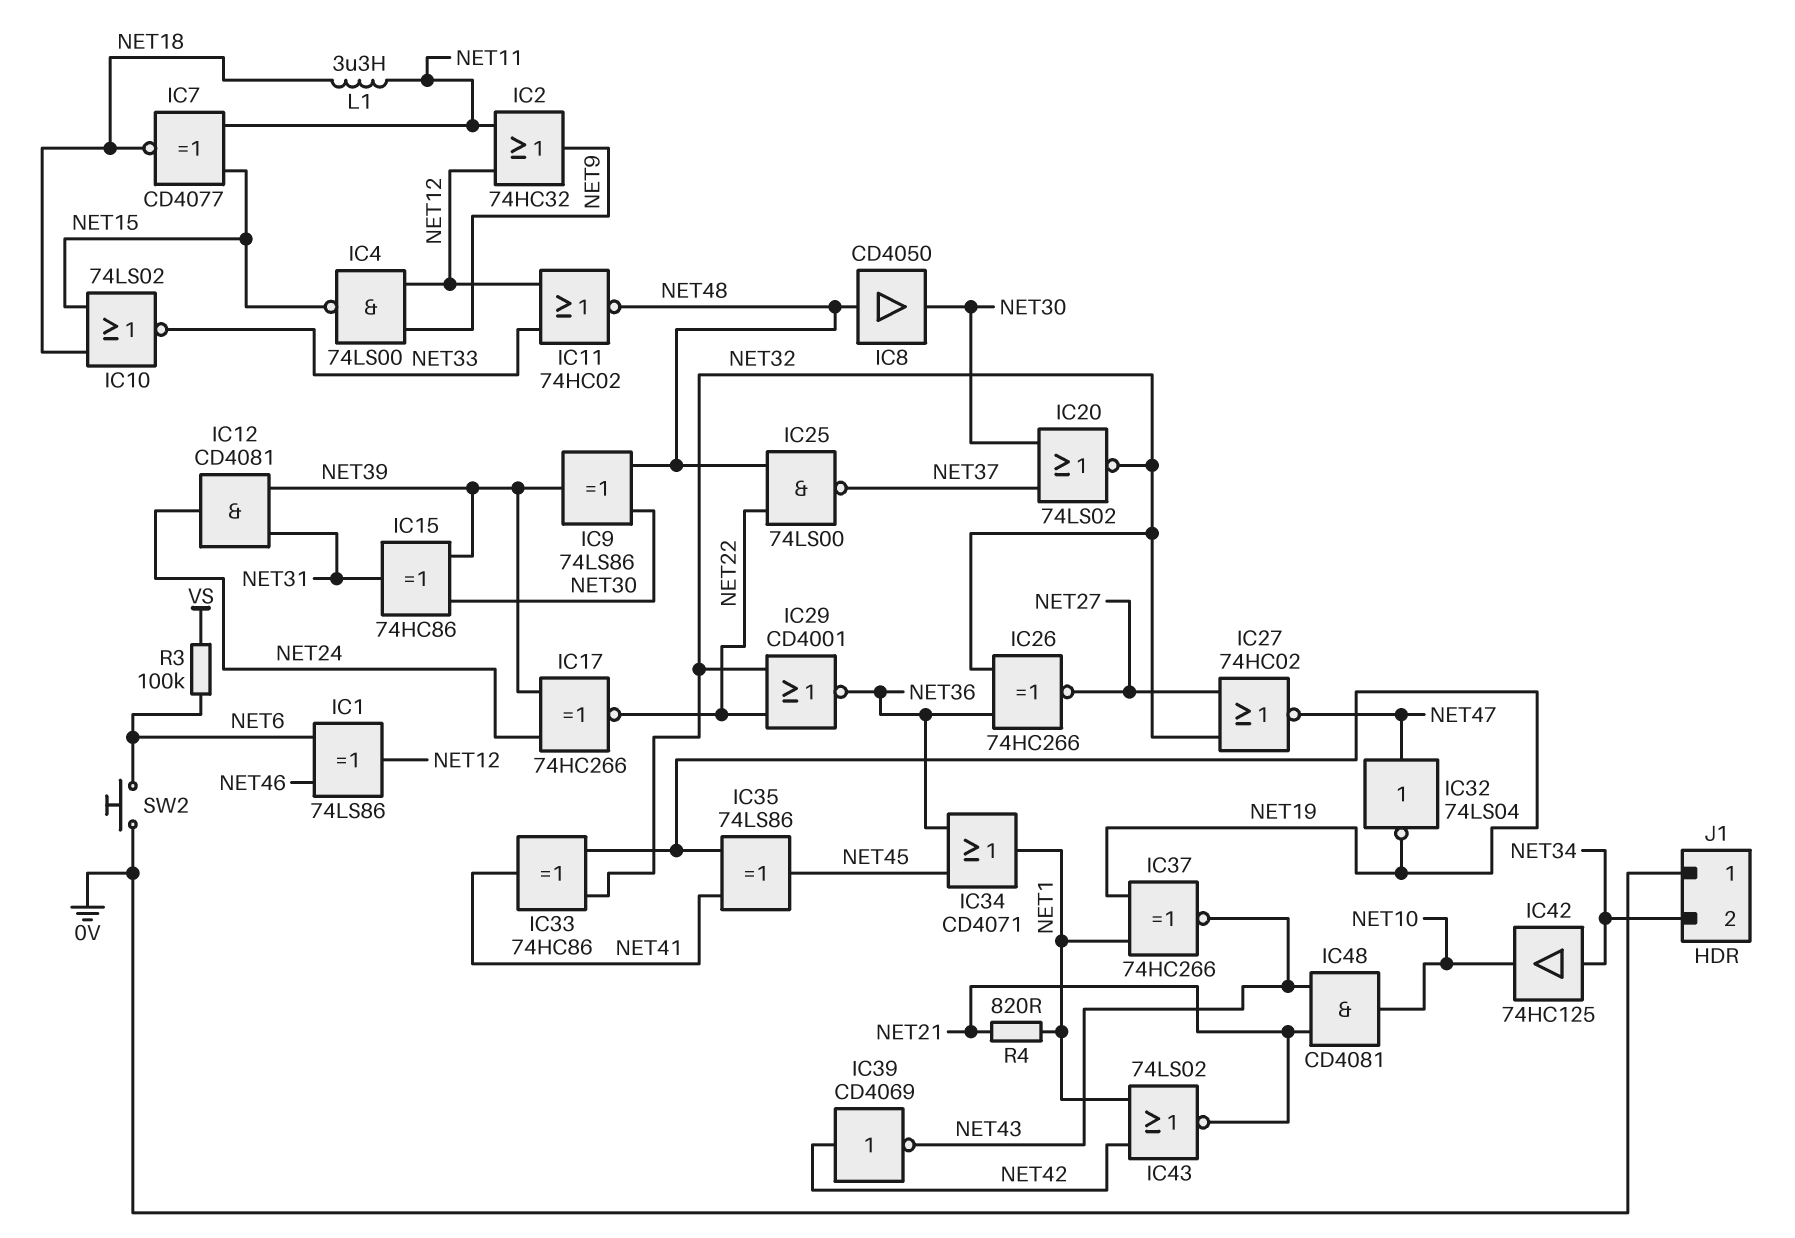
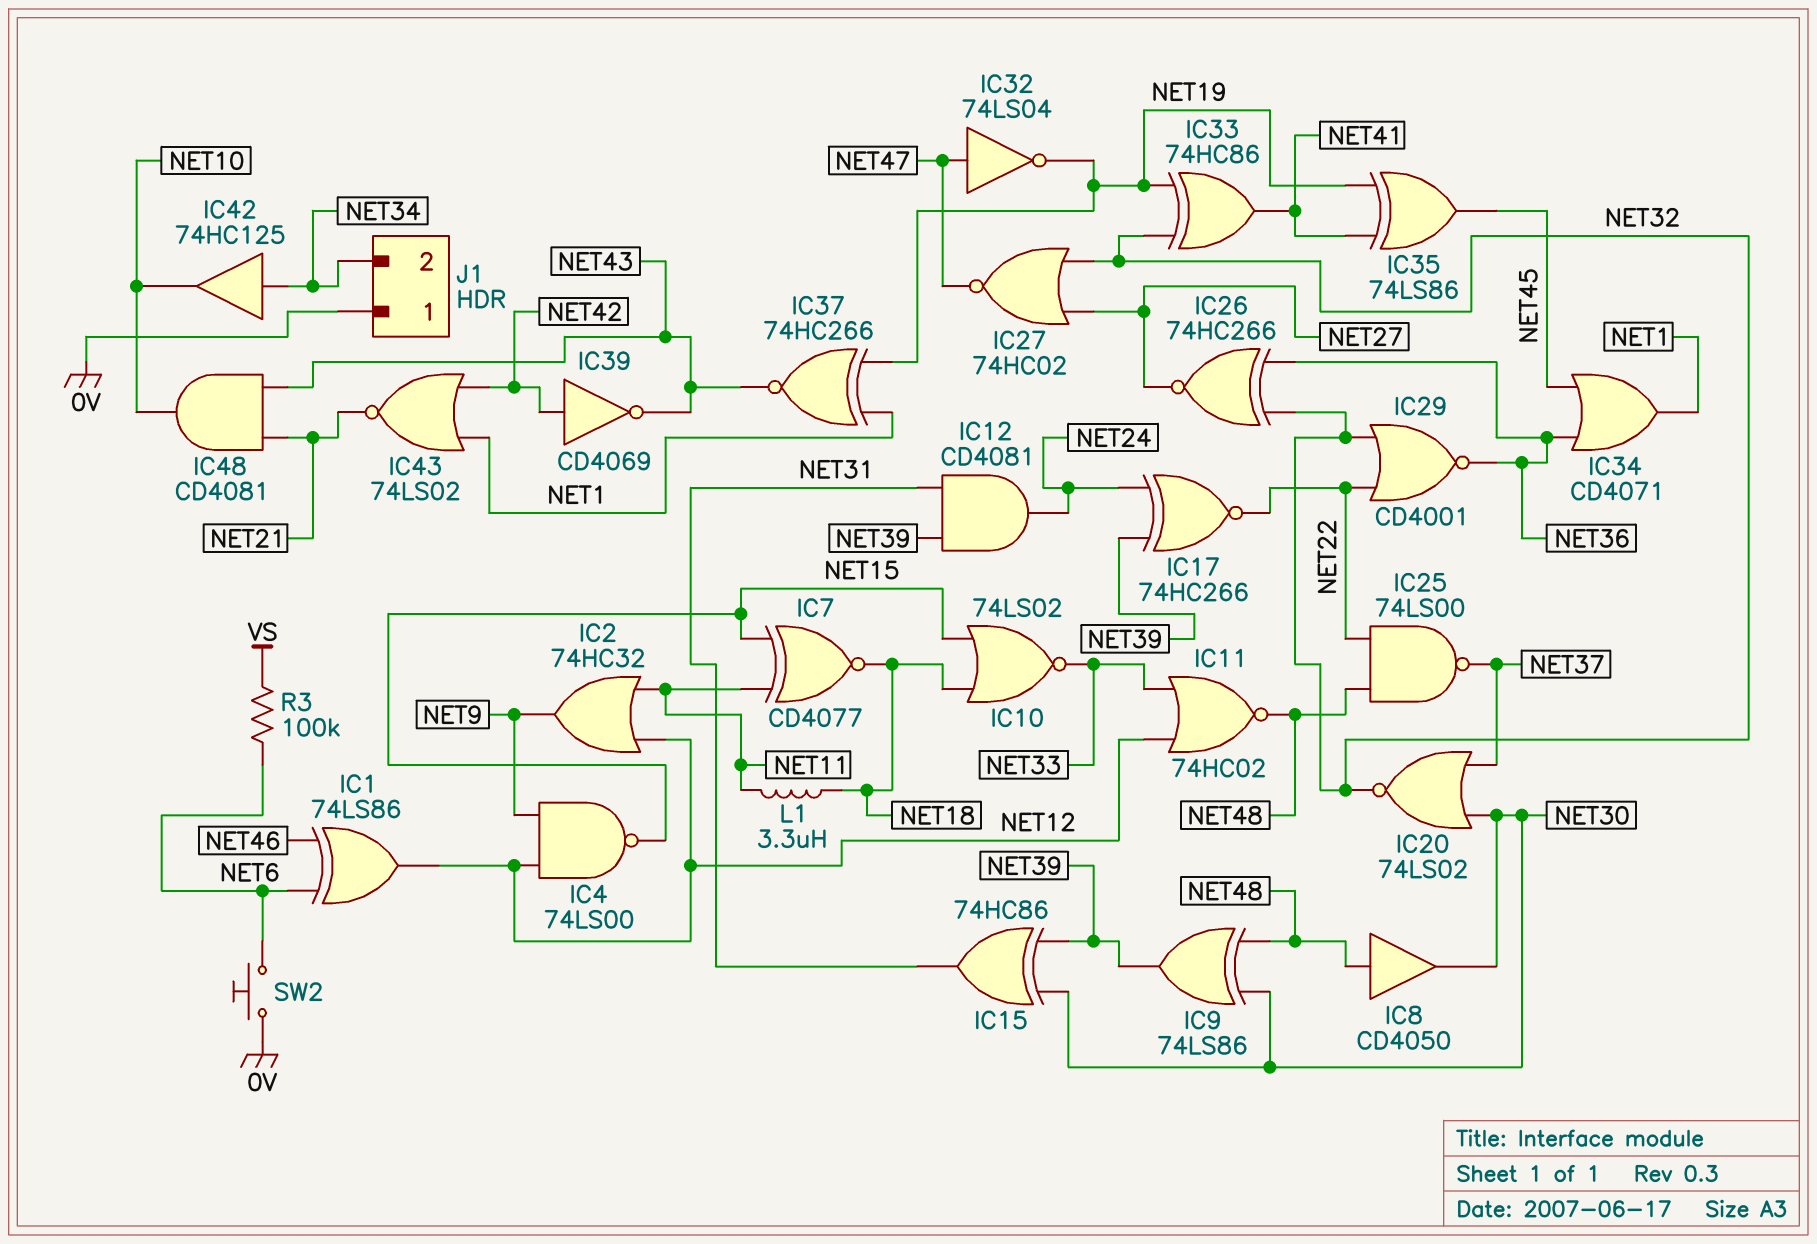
R4: 820 (NET1, NET21) -> none

